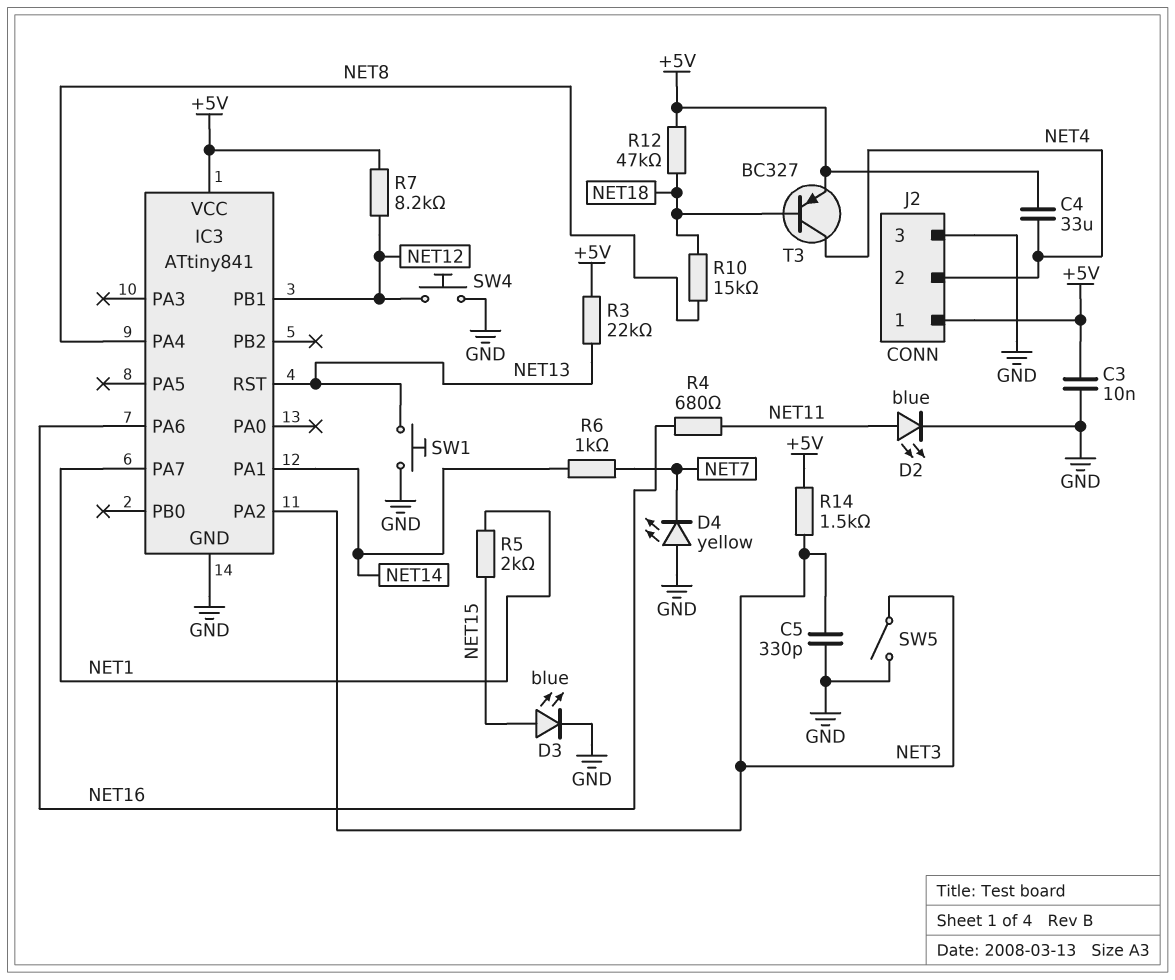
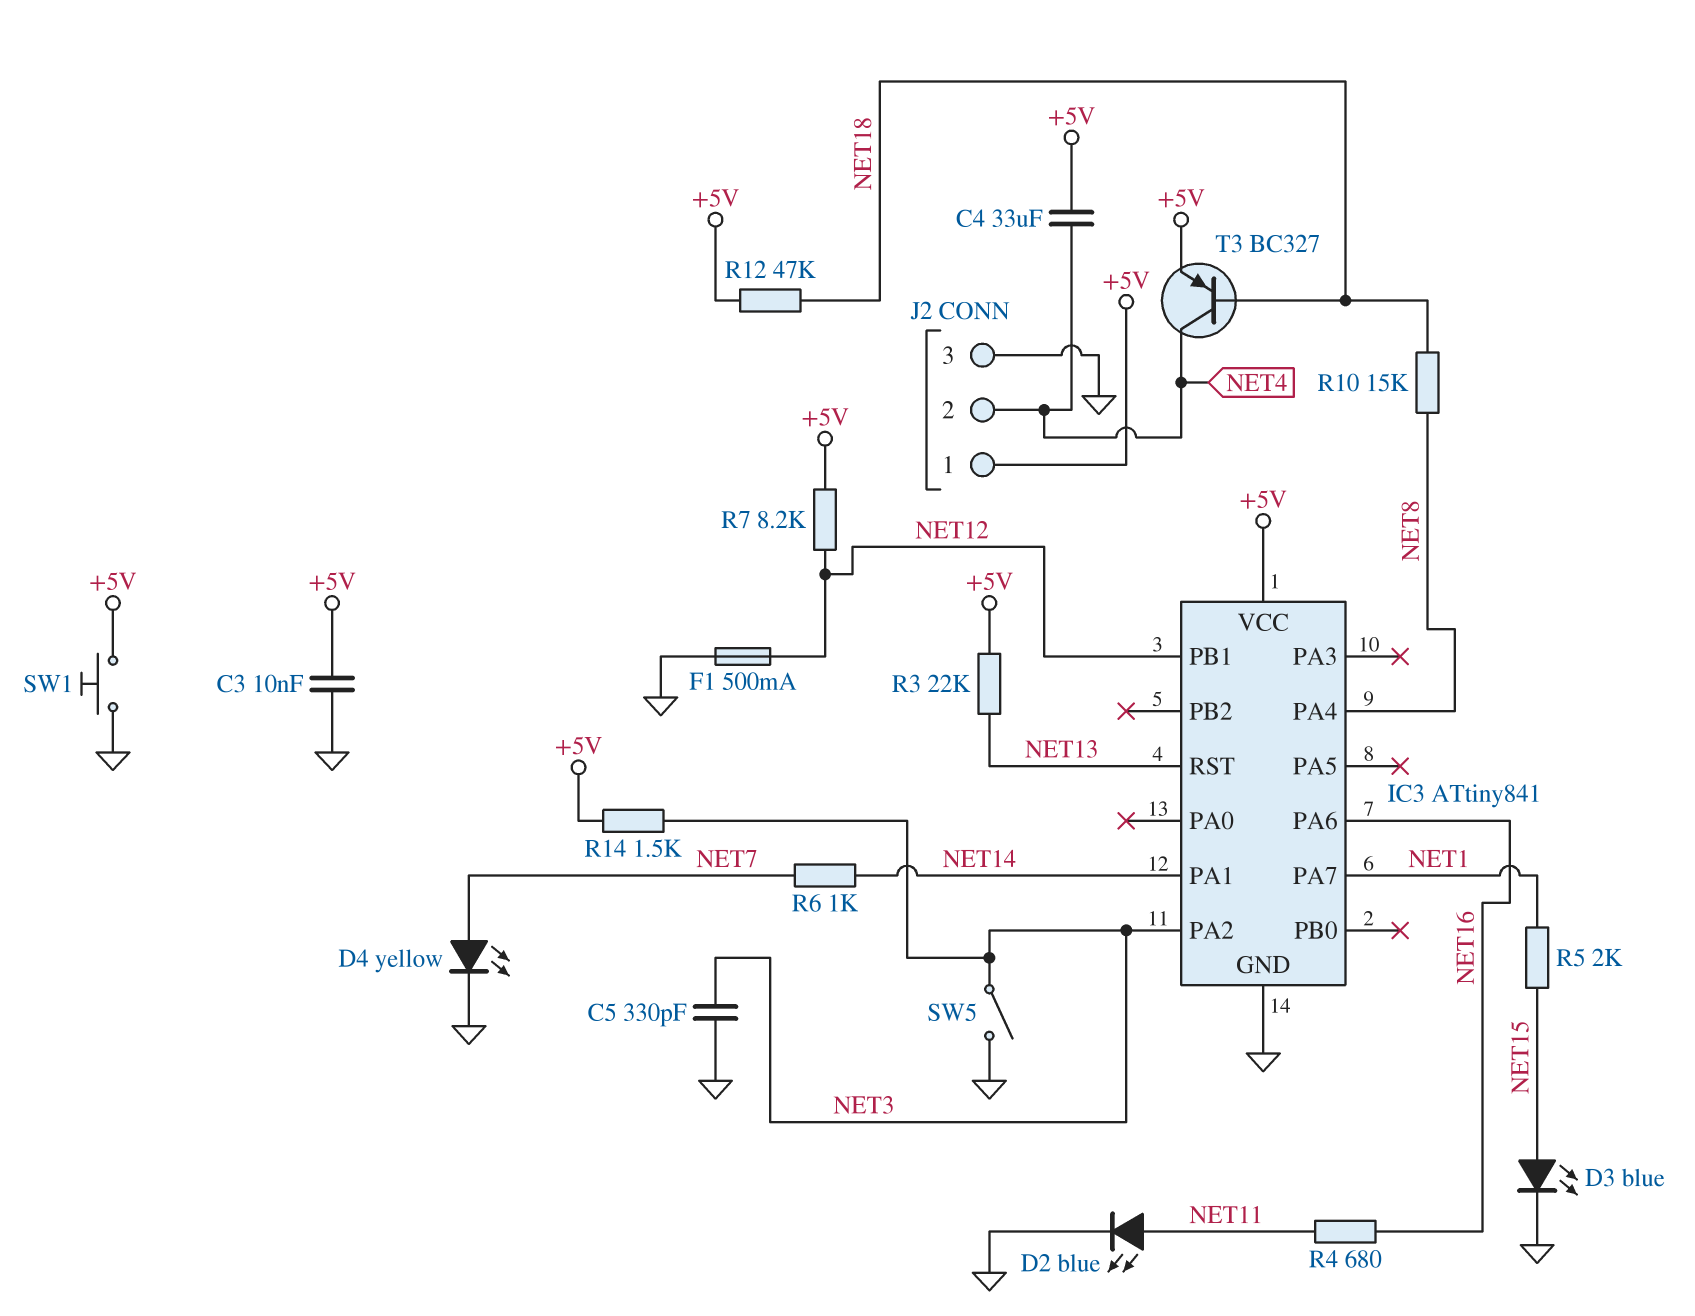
D4: LED yellow (A GND, K NET7) -> LED yellow (A NET7, K GND)
F1: none -> 500mA (GND, NET12)
SW1: button (GND, NET13) -> button (+5V, GND)
SW4: button (GND, NET12) -> none

